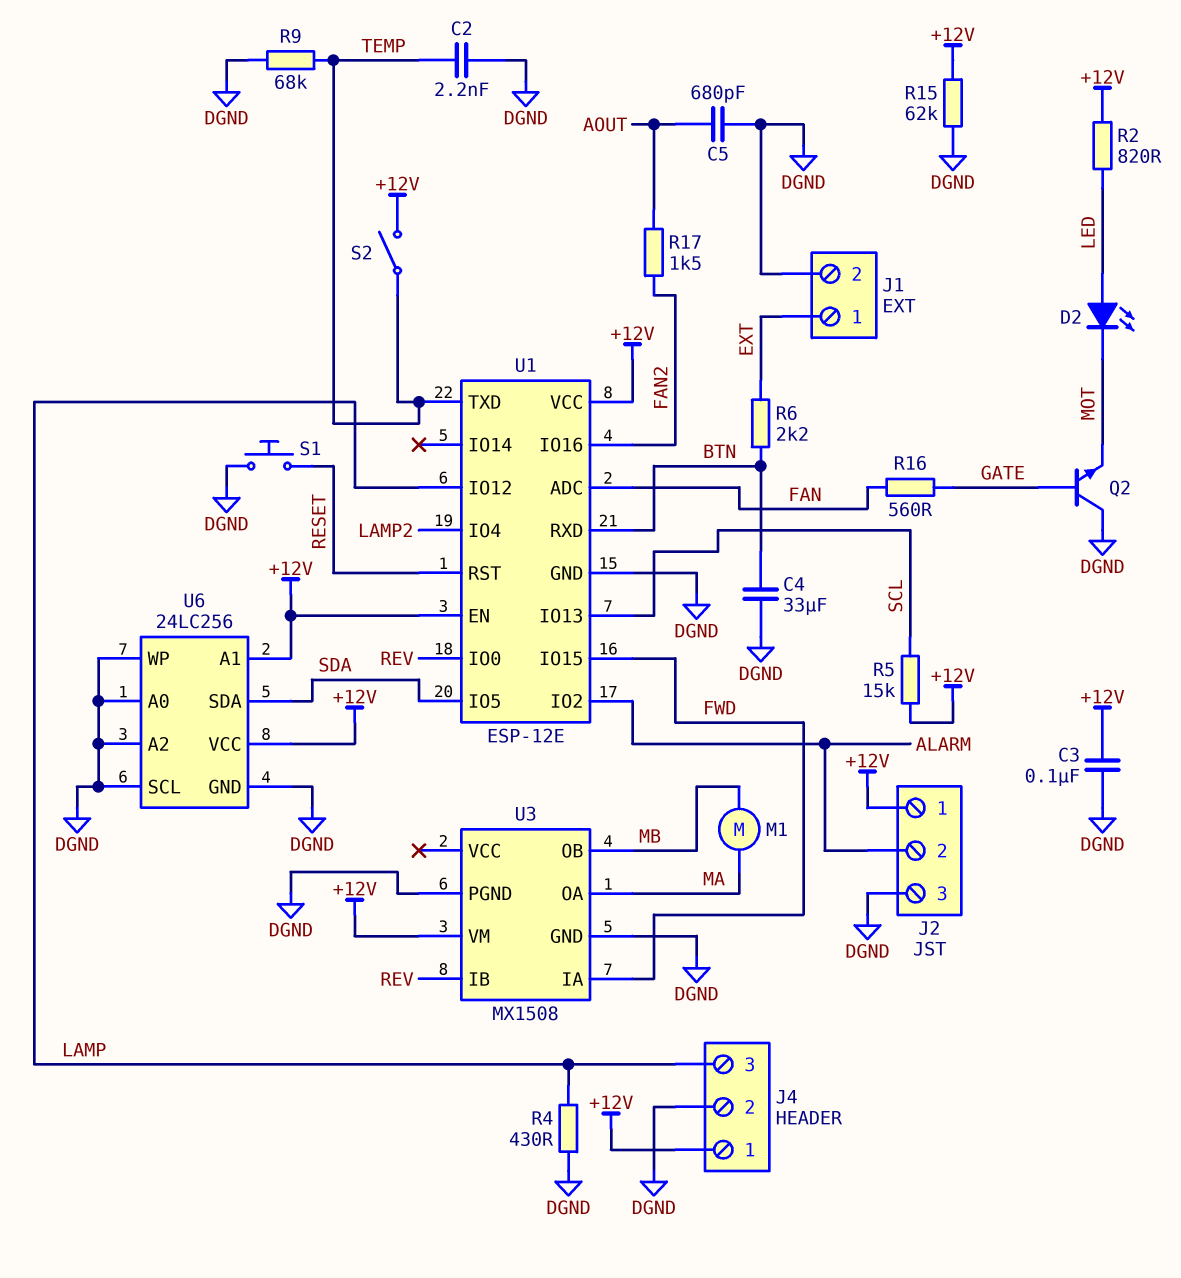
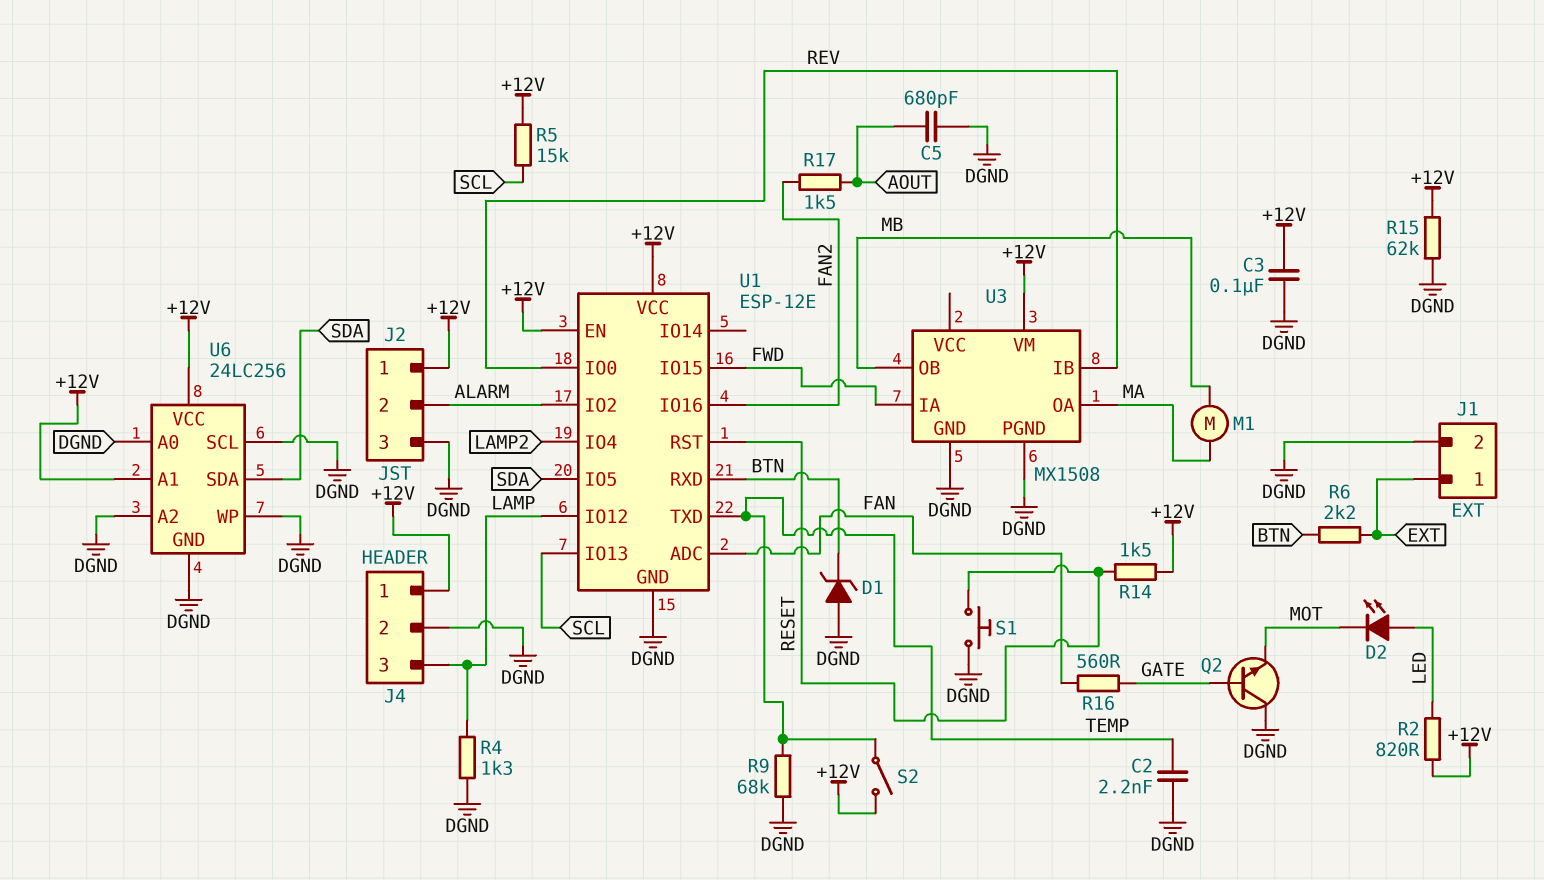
C4: 33uF (BTN, DGND) -> none
D1: none -> zener (A DGND, K BTN)
R4: 430 (DGND, LAMP) -> 1.3k (DGND, LAMP)
R14: none -> 1.5k (+12V, RESET)

